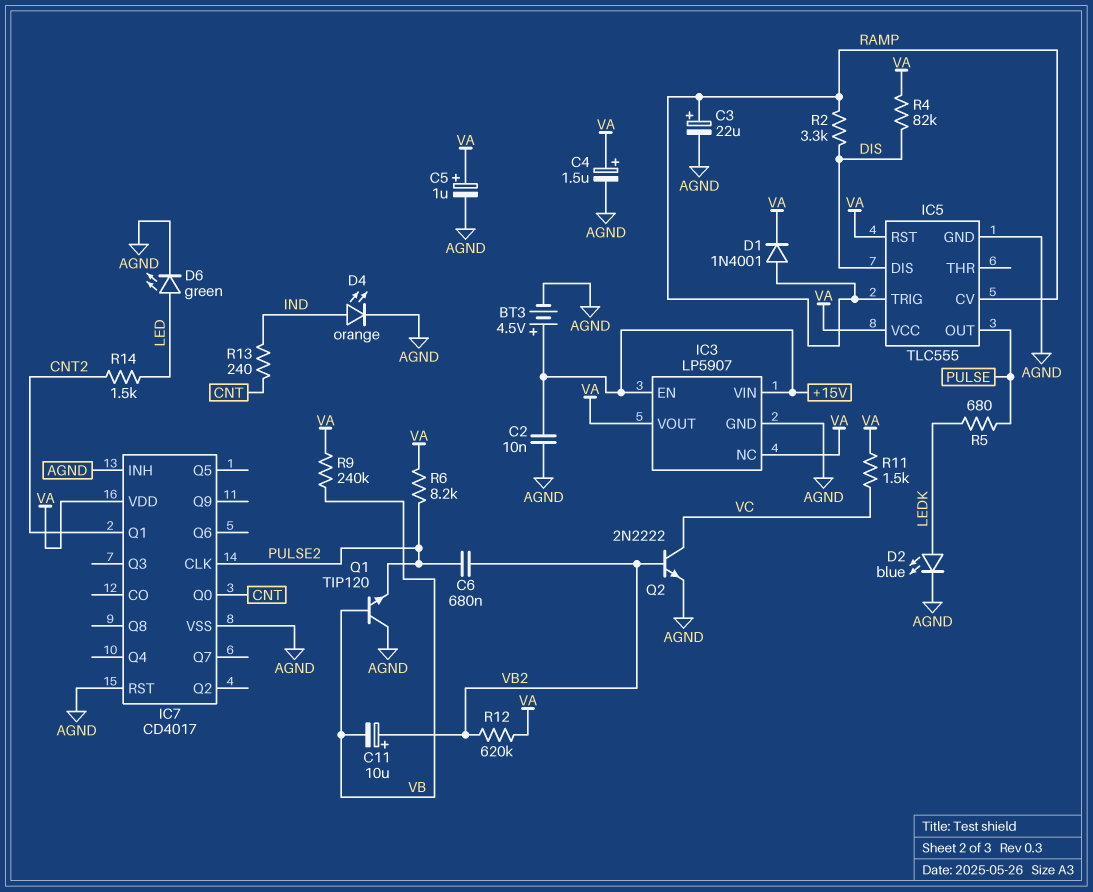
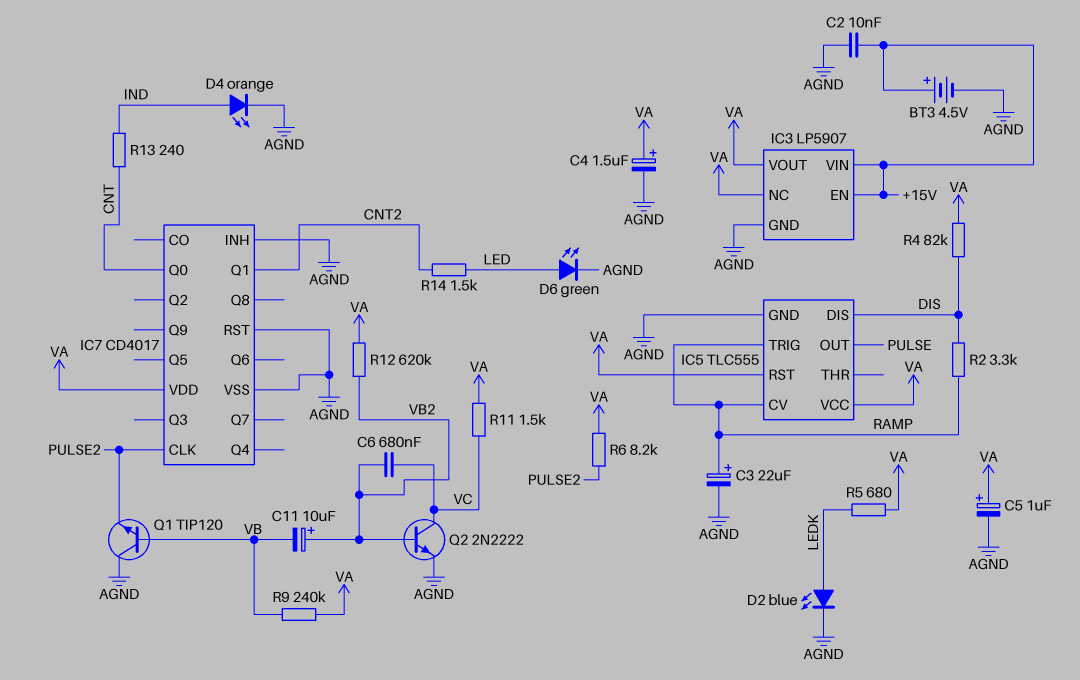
C6: 680nF (PULSE2, VB2) -> 680nF (VB2, VC)
D1: diode 1N4001 (A RAMP, K VA) -> none
R5: 680 (LEDK, PULSE) -> 680 (LEDK, VA)

